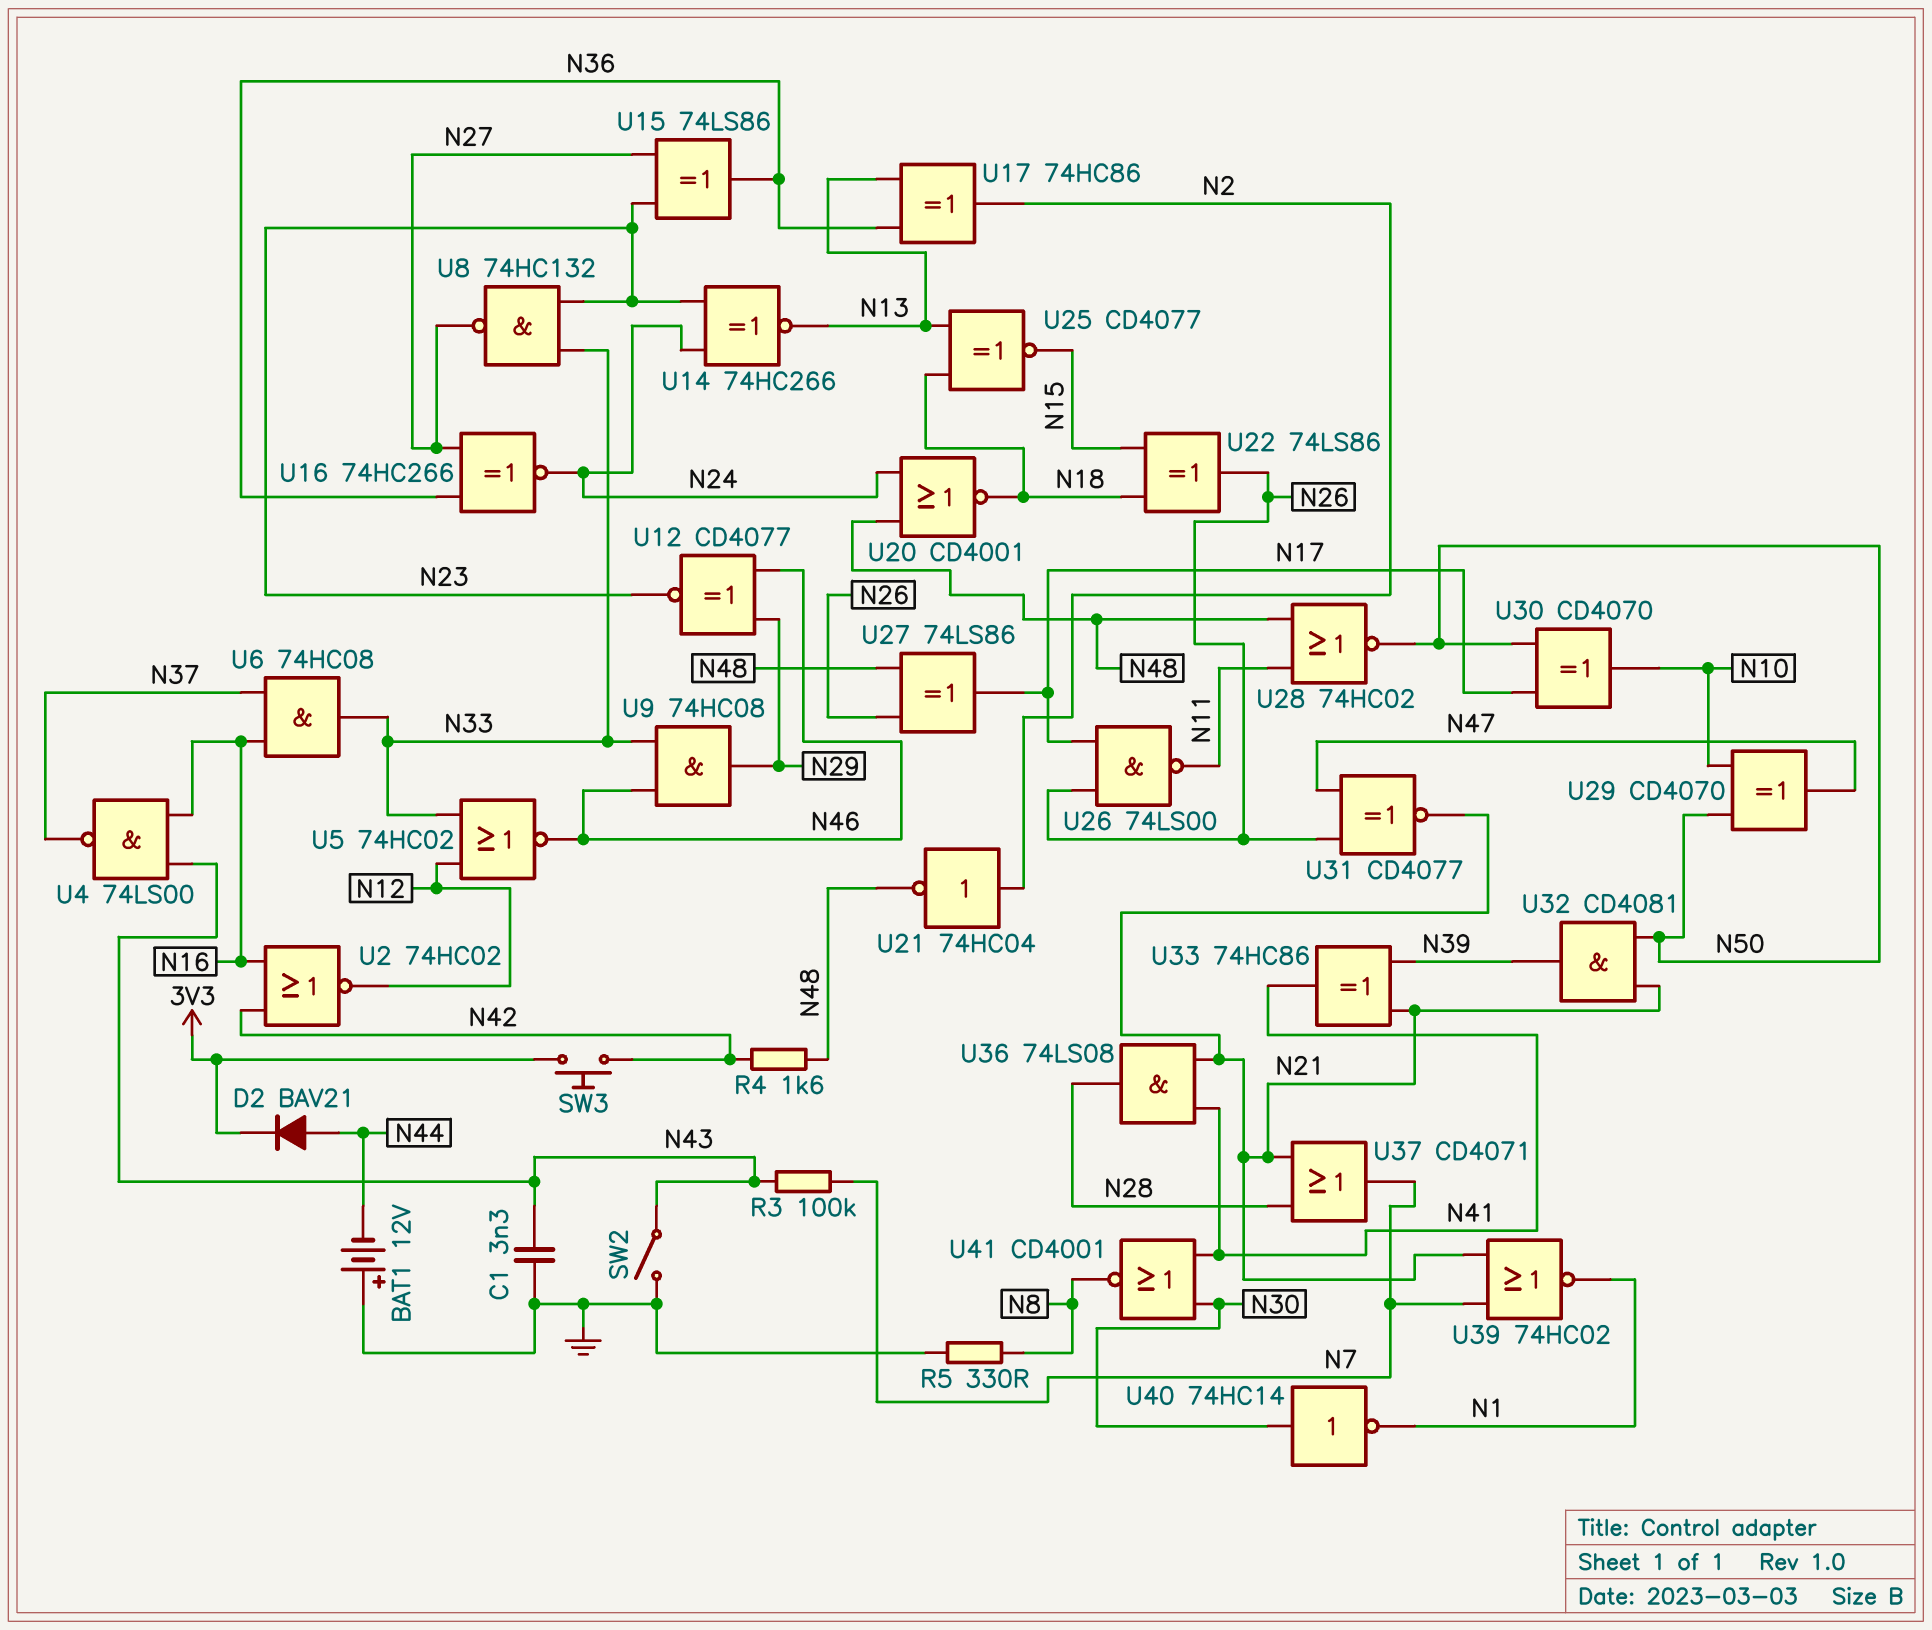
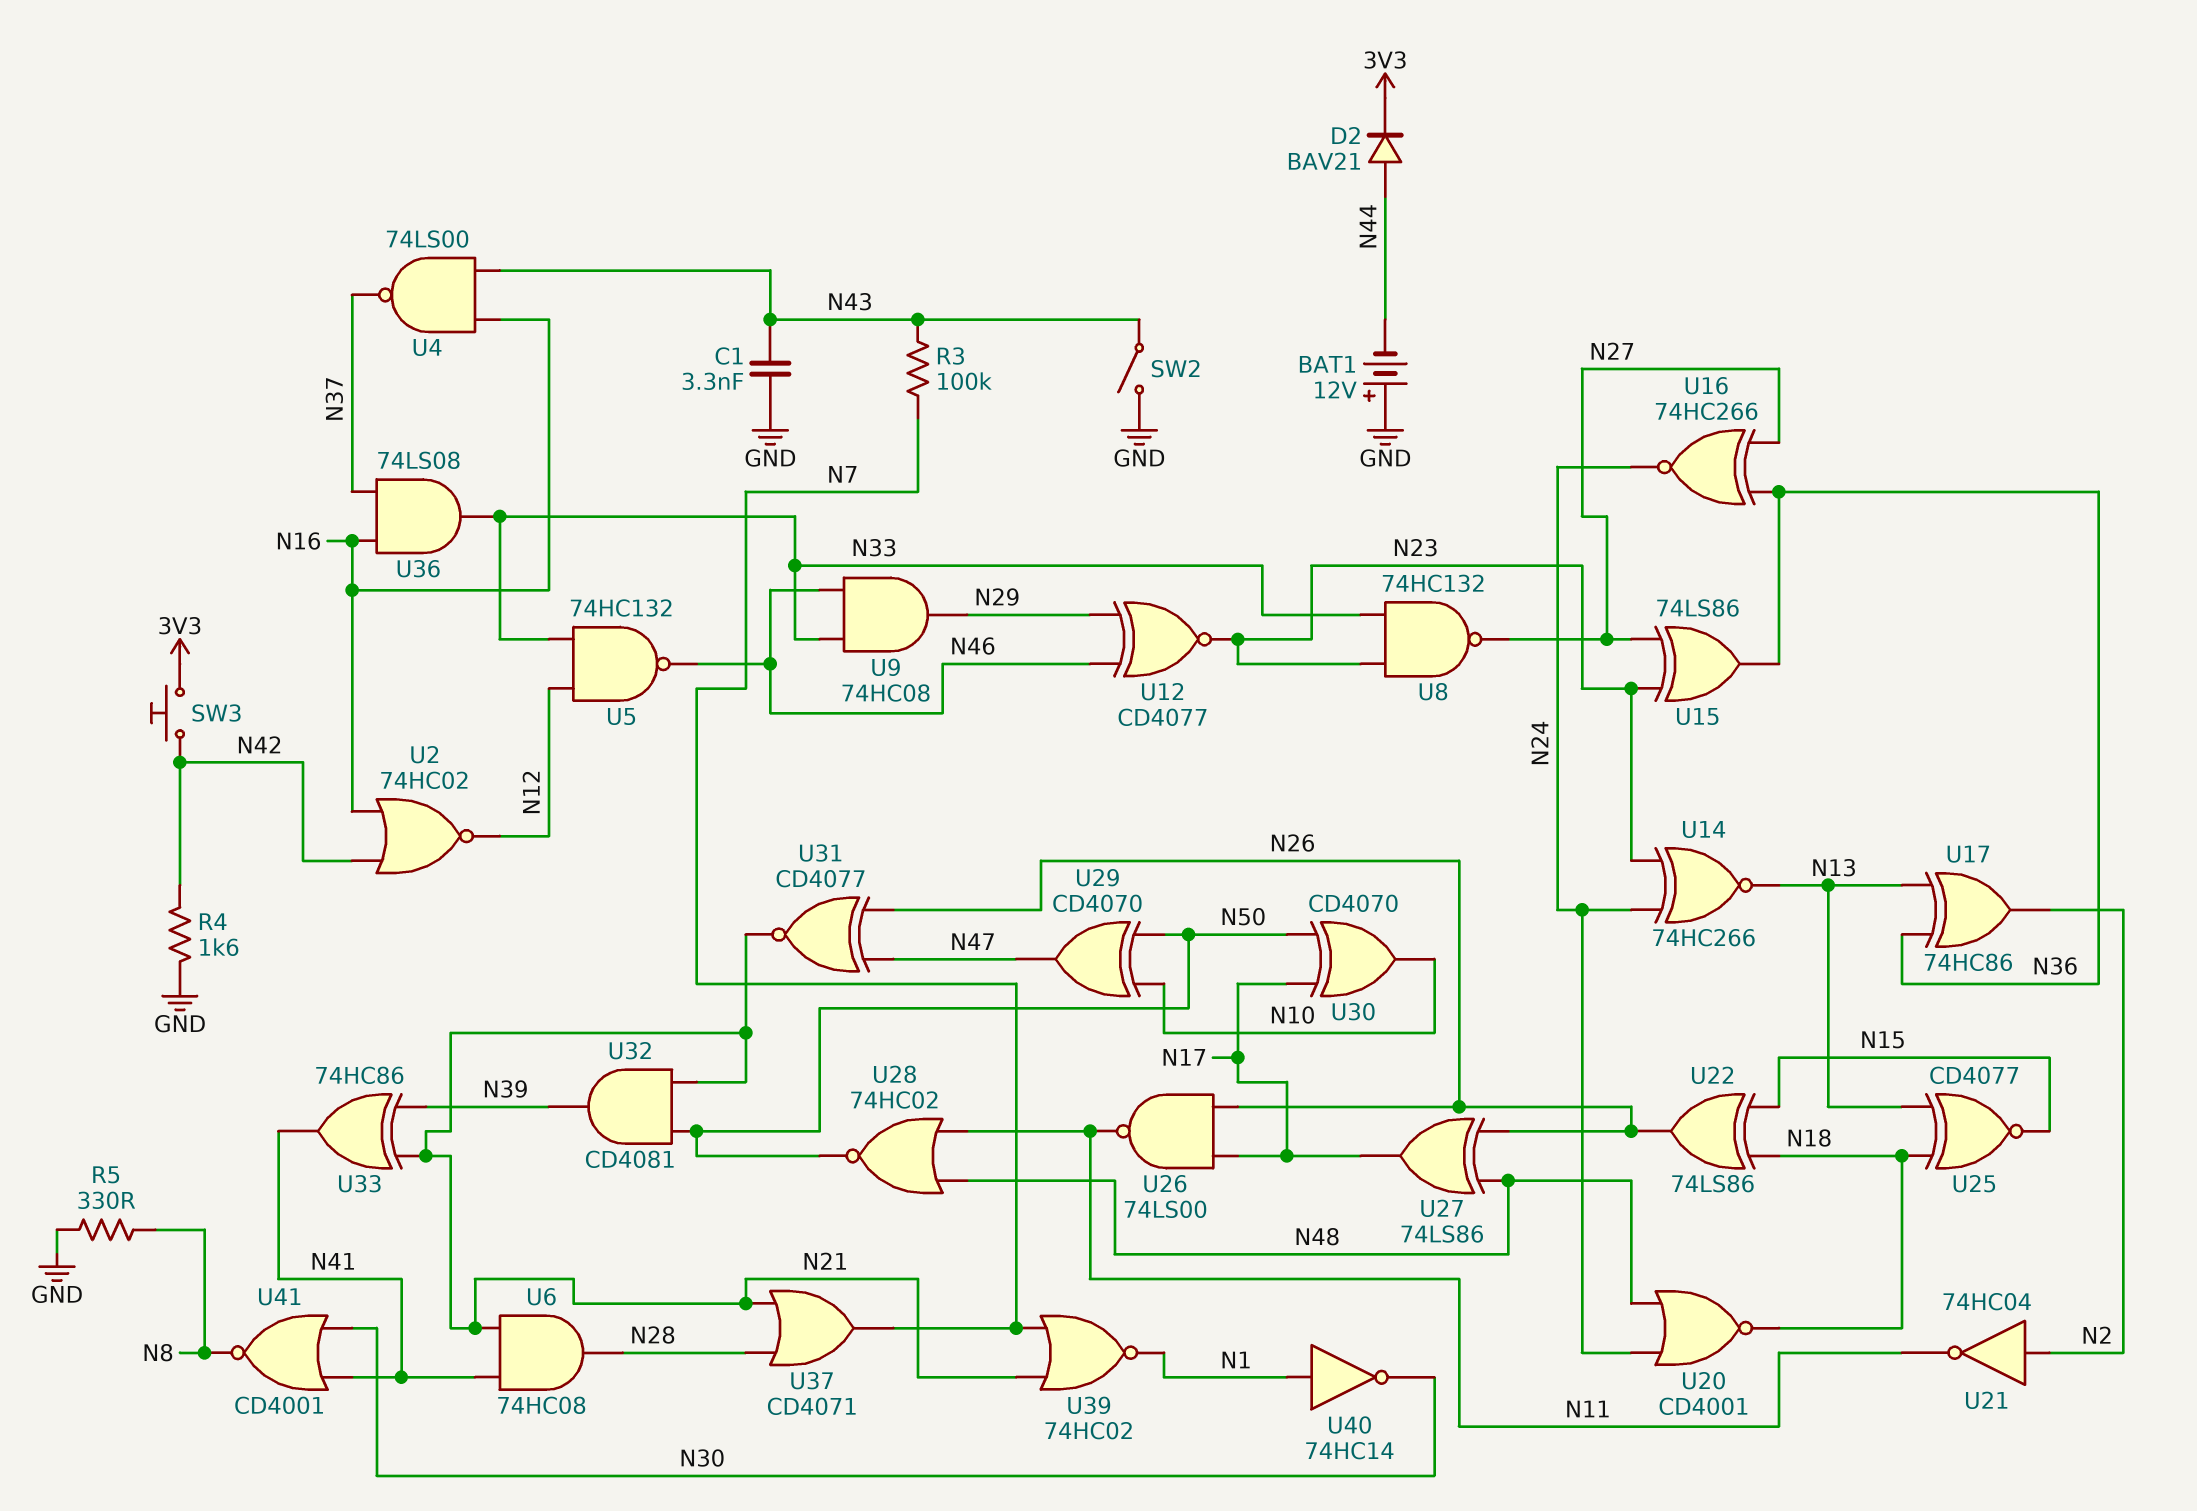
R4: 1.6k (N42, N48) -> 1.6k (GND, N42)
U5: NOR 74HC02 (in N12, in N33, out N46) -> NAND 74HC132 (in N12, in N33, out N46)
U6: AND 74HC08 (in N16, in N37, out N33) -> AND 74HC08 (in N21, in N41, out N28)
U21: NOT 74HC04 (in N2, out N48) -> NOT 74HC04 (in N2, out N11)
U36: AND 74LS08 (in N21, in N41, out N28) -> AND 74LS08 (in N16, in N37, out N33)
U40: NOT 74HC14 (in N30, out N1) -> NOT 74HC14 (in N1, out N30)

